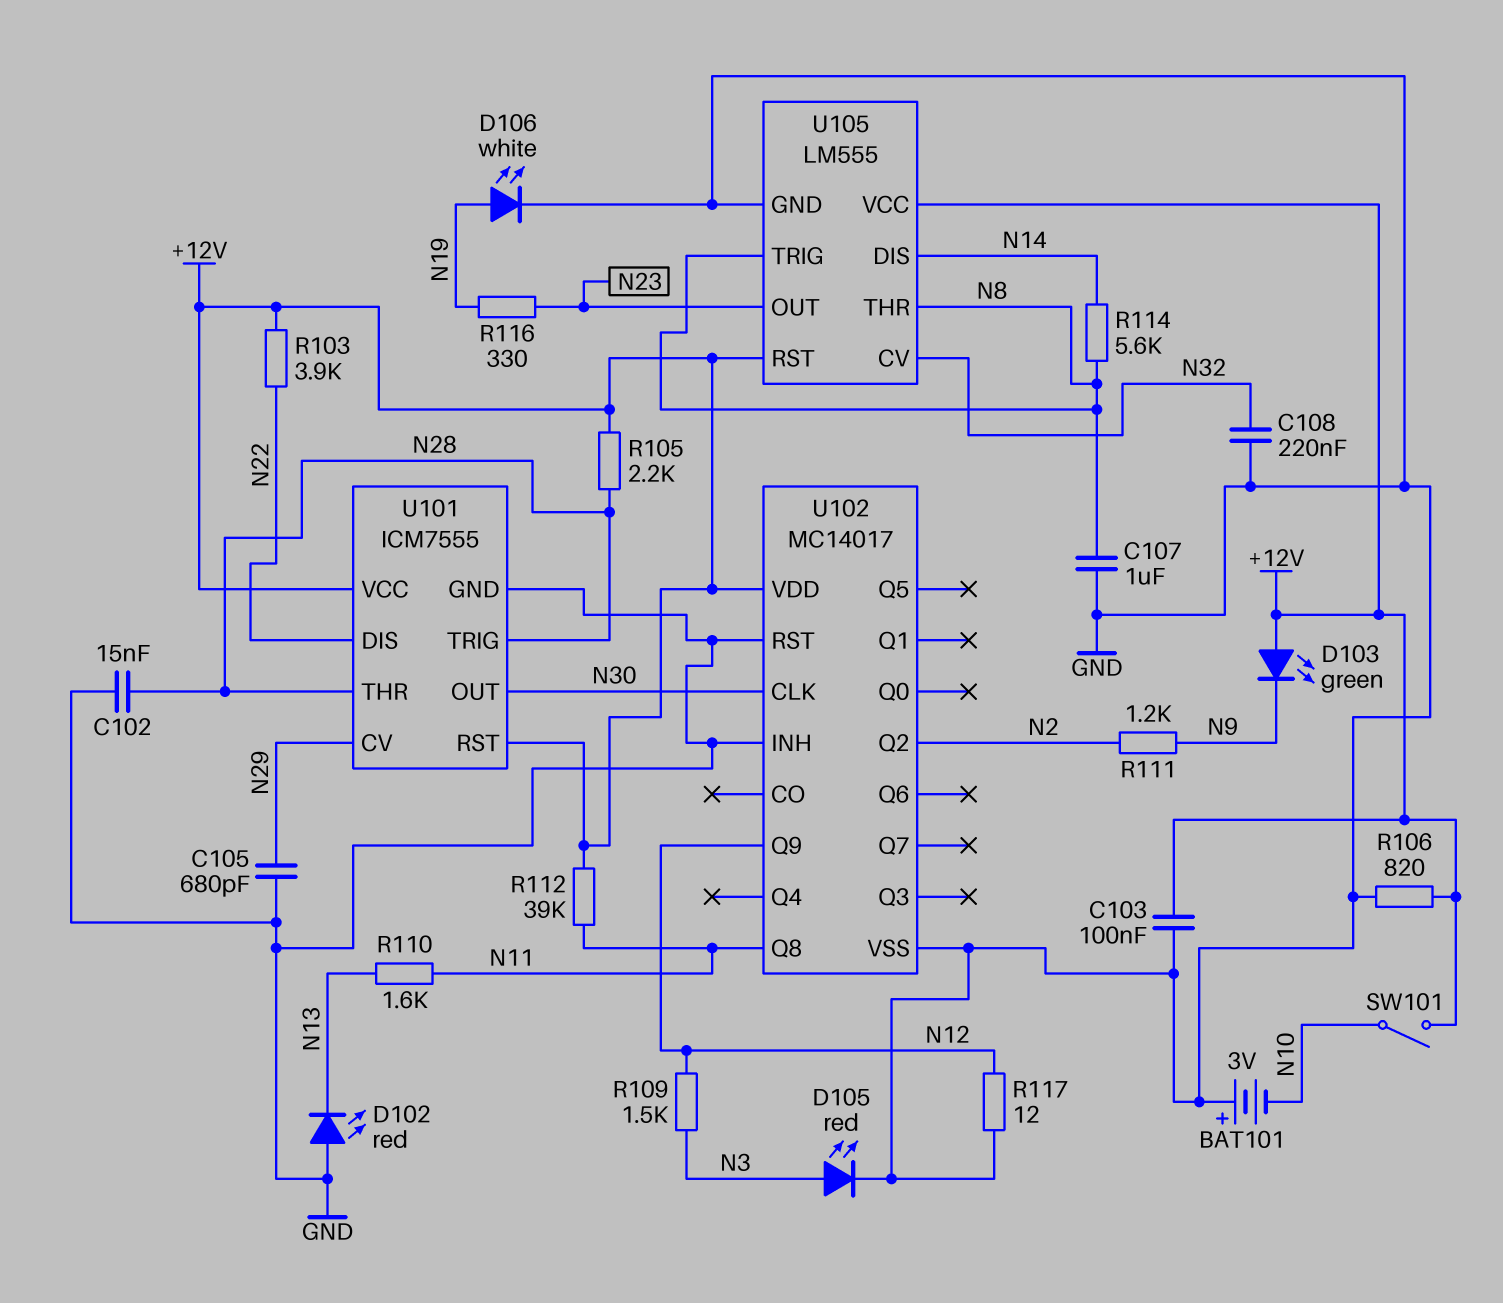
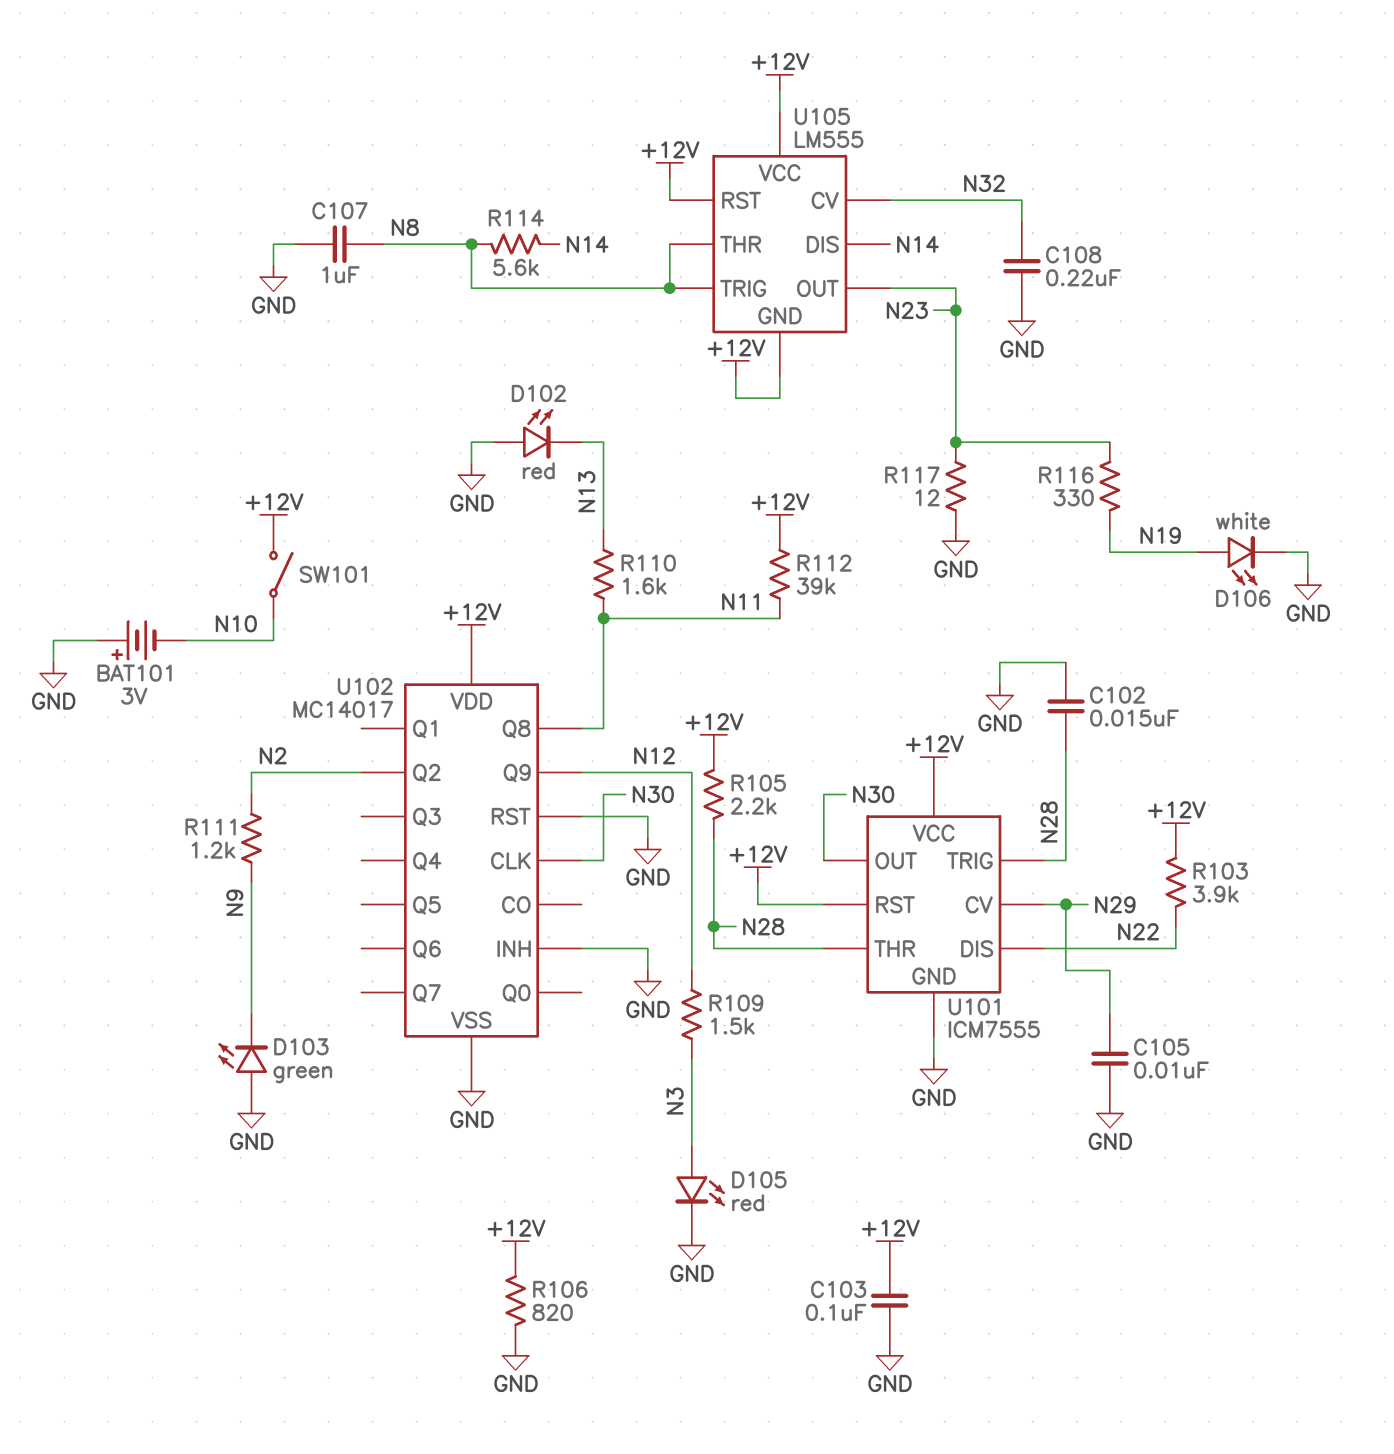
C105: 680pF (GND, N29) -> 10nF (GND, N29)
D103: LED green (A +12V, K N9) -> LED green (A GND, K N9)
R117: 12 (GND, N12) -> 12 (GND, N23)
U105 pin GND: GND -> +12V

